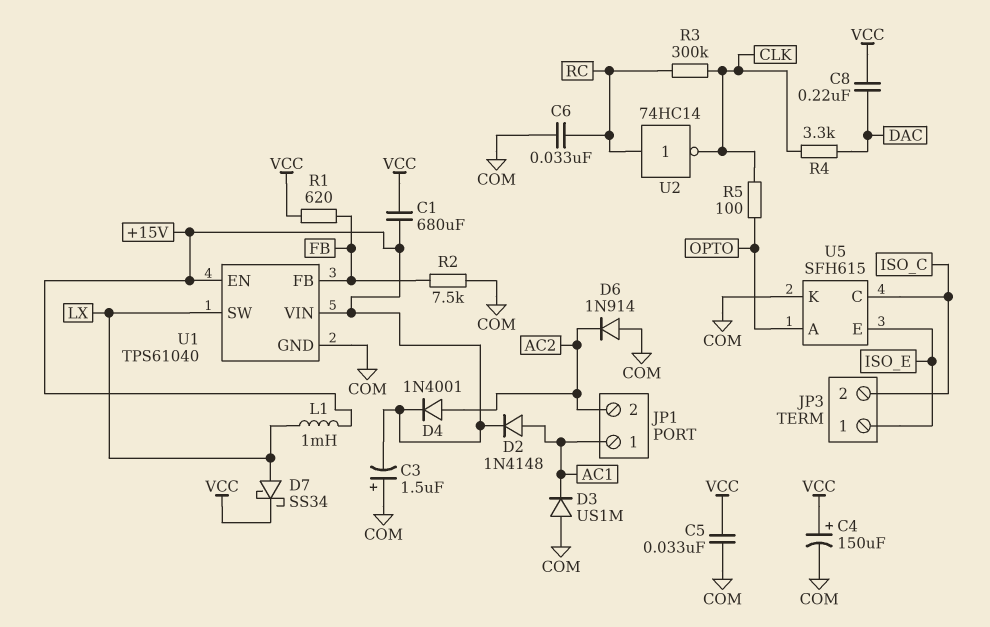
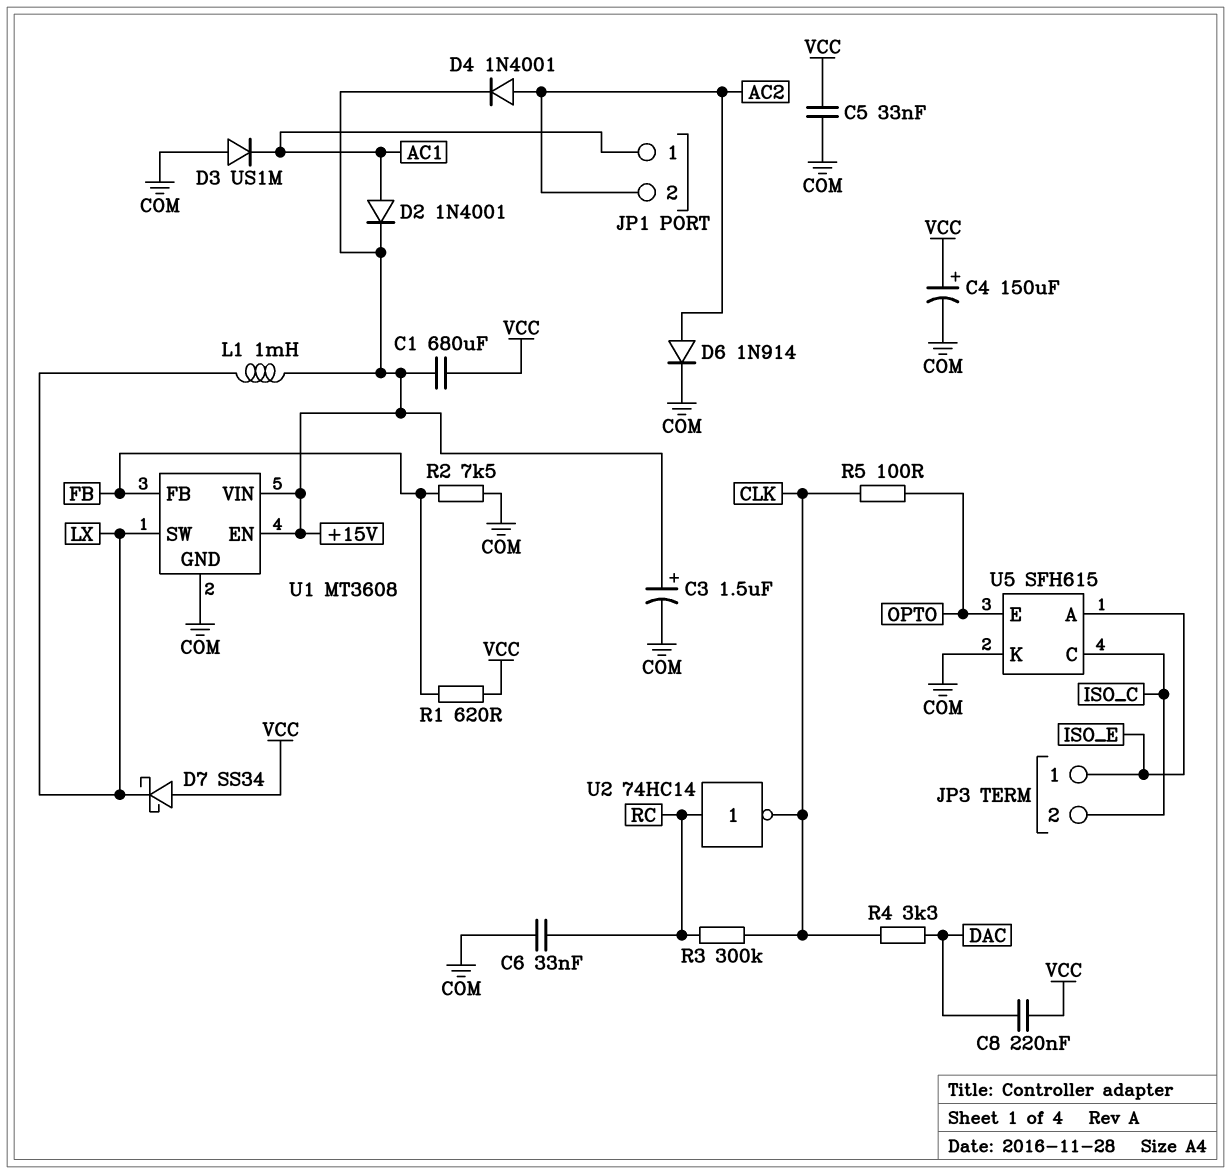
C3: 1.5uF (plus COM, minus +15V) -> 1.5uF (plus +15V, minus COM)
D2: diode 1N4148 (A AC1, K +15V) -> diode 1N4001 (A AC1, K +15V)
D6: diode 1N914 (A COM, K AC2) -> diode 1N914 (A AC2, K COM)
D7: schottky SS34 (A LX, K VCC) -> schottky SS34 (A VCC, K LX)
U1: TPS61040 -> MT3608
U5 pin A: OPTO -> ISO_E
U5 pin E: ISO_E -> OPTO

